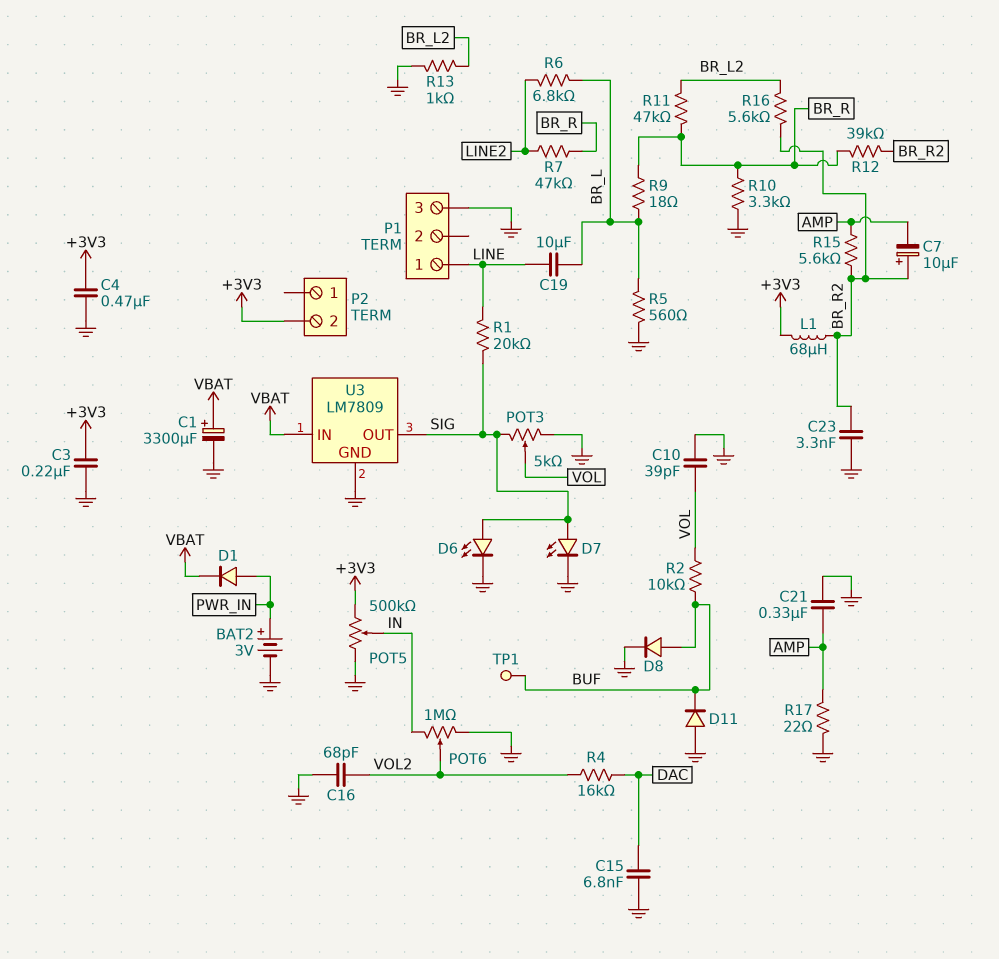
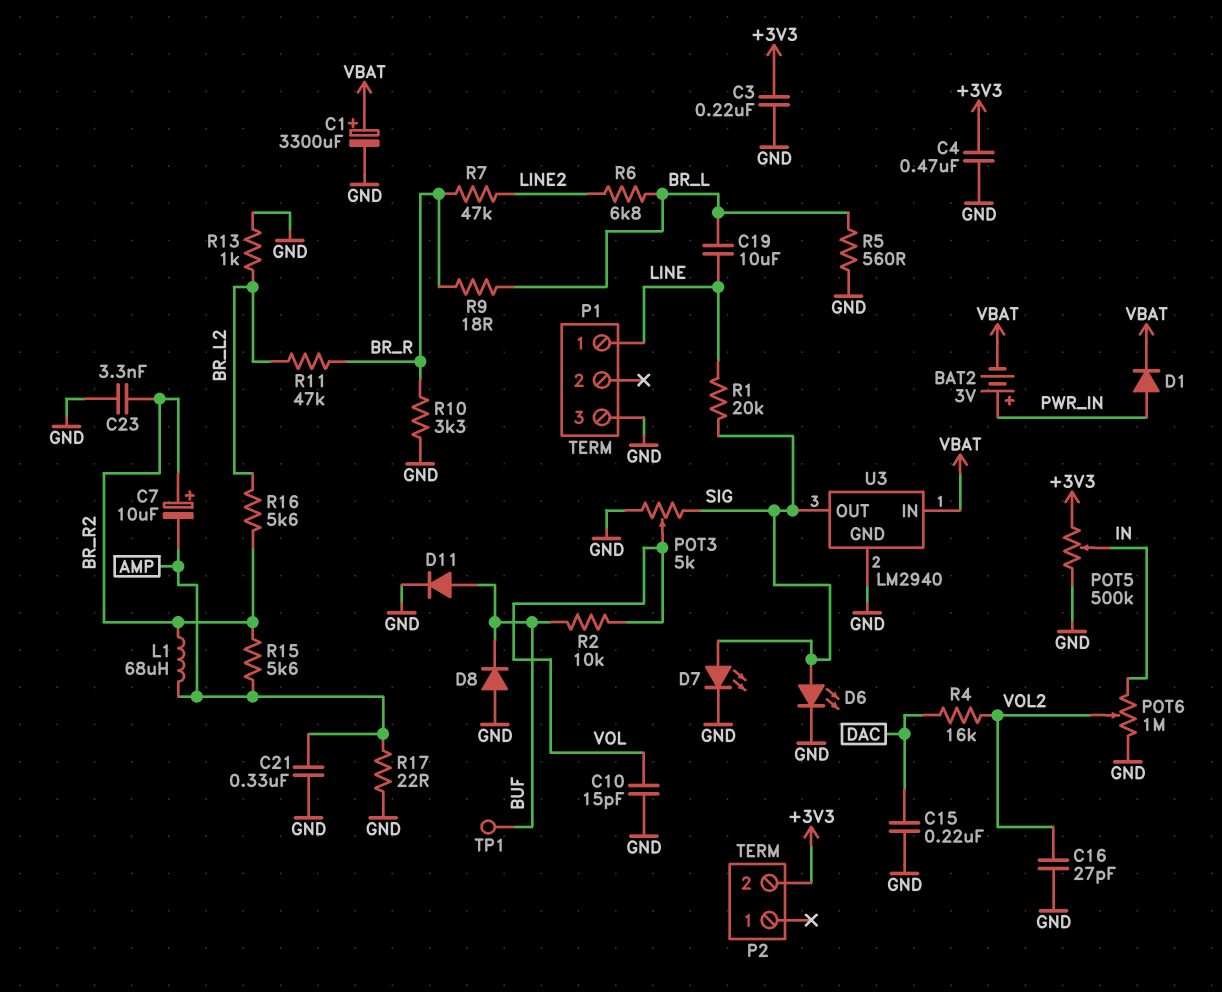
BAT2: 3V (plus PWR_IN, minus GND) -> 3V (plus PWR_IN, minus VBAT)
C10: 39pF (GND, VOL) -> 15pF (GND, VOL)
C15: 6.8nF (DAC, GND) -> 220nF (DAC, GND)
C16: 68pF (GND, VOL2) -> 27pF (GND, VOL2)
D8: diode (A BUF, K GND) -> diode (A GND, K BUF)
D11: diode (A GND, K BUF) -> diode (A BUF, K GND)
L1: 68uH (+3V3, BR_R2) -> 68uH (AMP, BR_R2)
R12: 39k (BR_R, BR_R2) -> none
U3: LM7809 -> LM2940

